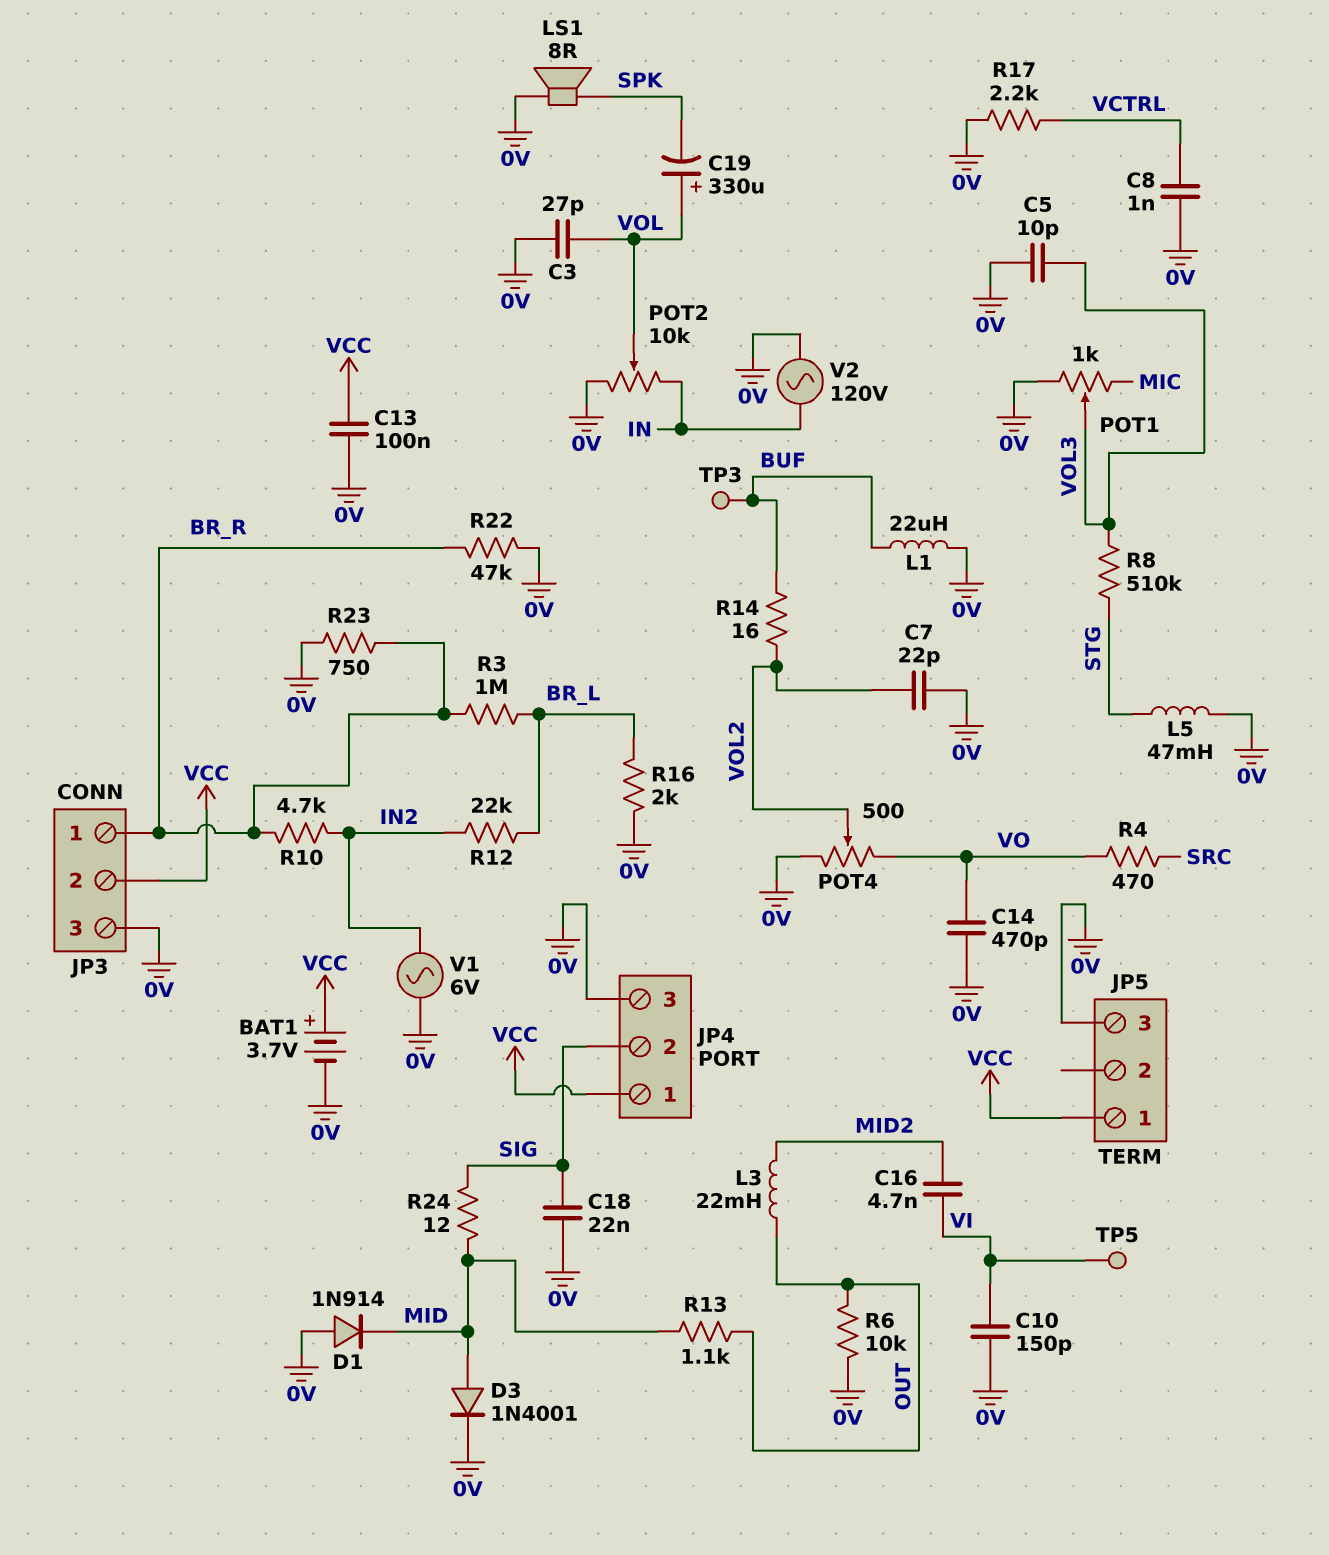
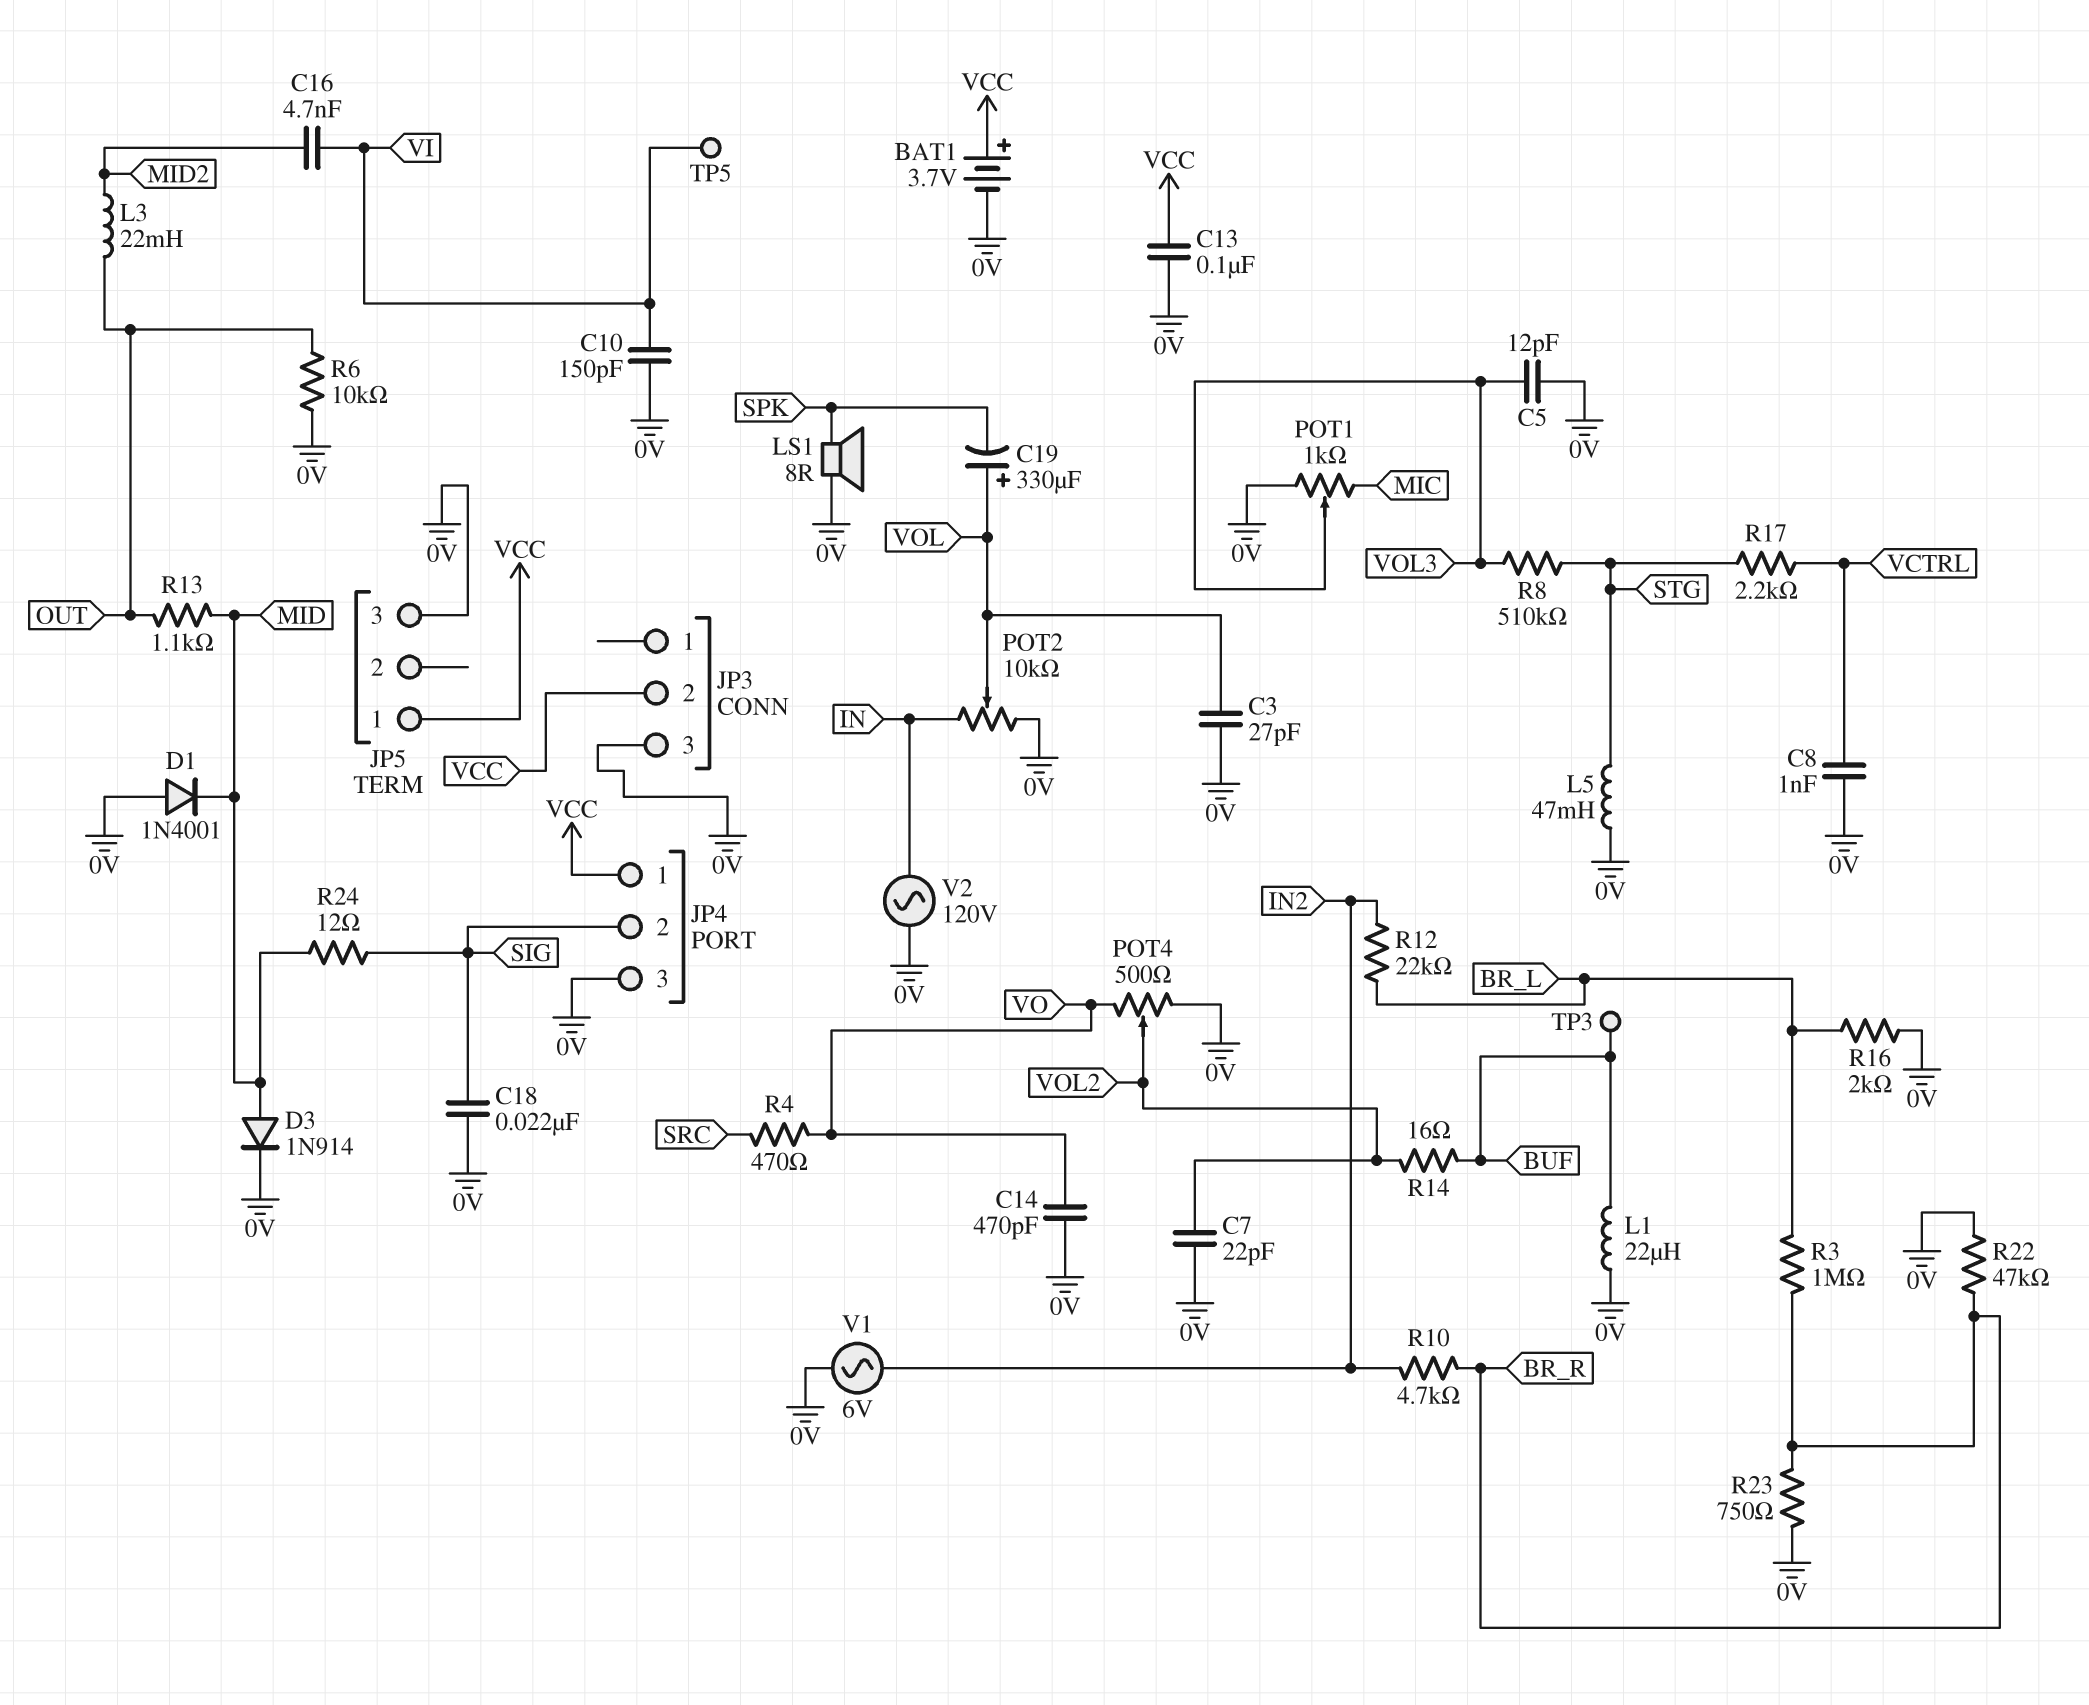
C5: 10pF (0V, VOL3) -> 12pF (0V, VOL3)
D1: diode 1N914 (A 0V, K MID) -> diode 1N4001 (A 0V, K MID)
D3: diode 1N4001 (A MID, K 0V) -> diode 1N914 (A MID, K 0V)
JP3 pin 1: BR_R -> none
R17: 2.2k (0V, VCTRL) -> 2.2k (STG, VCTRL)

